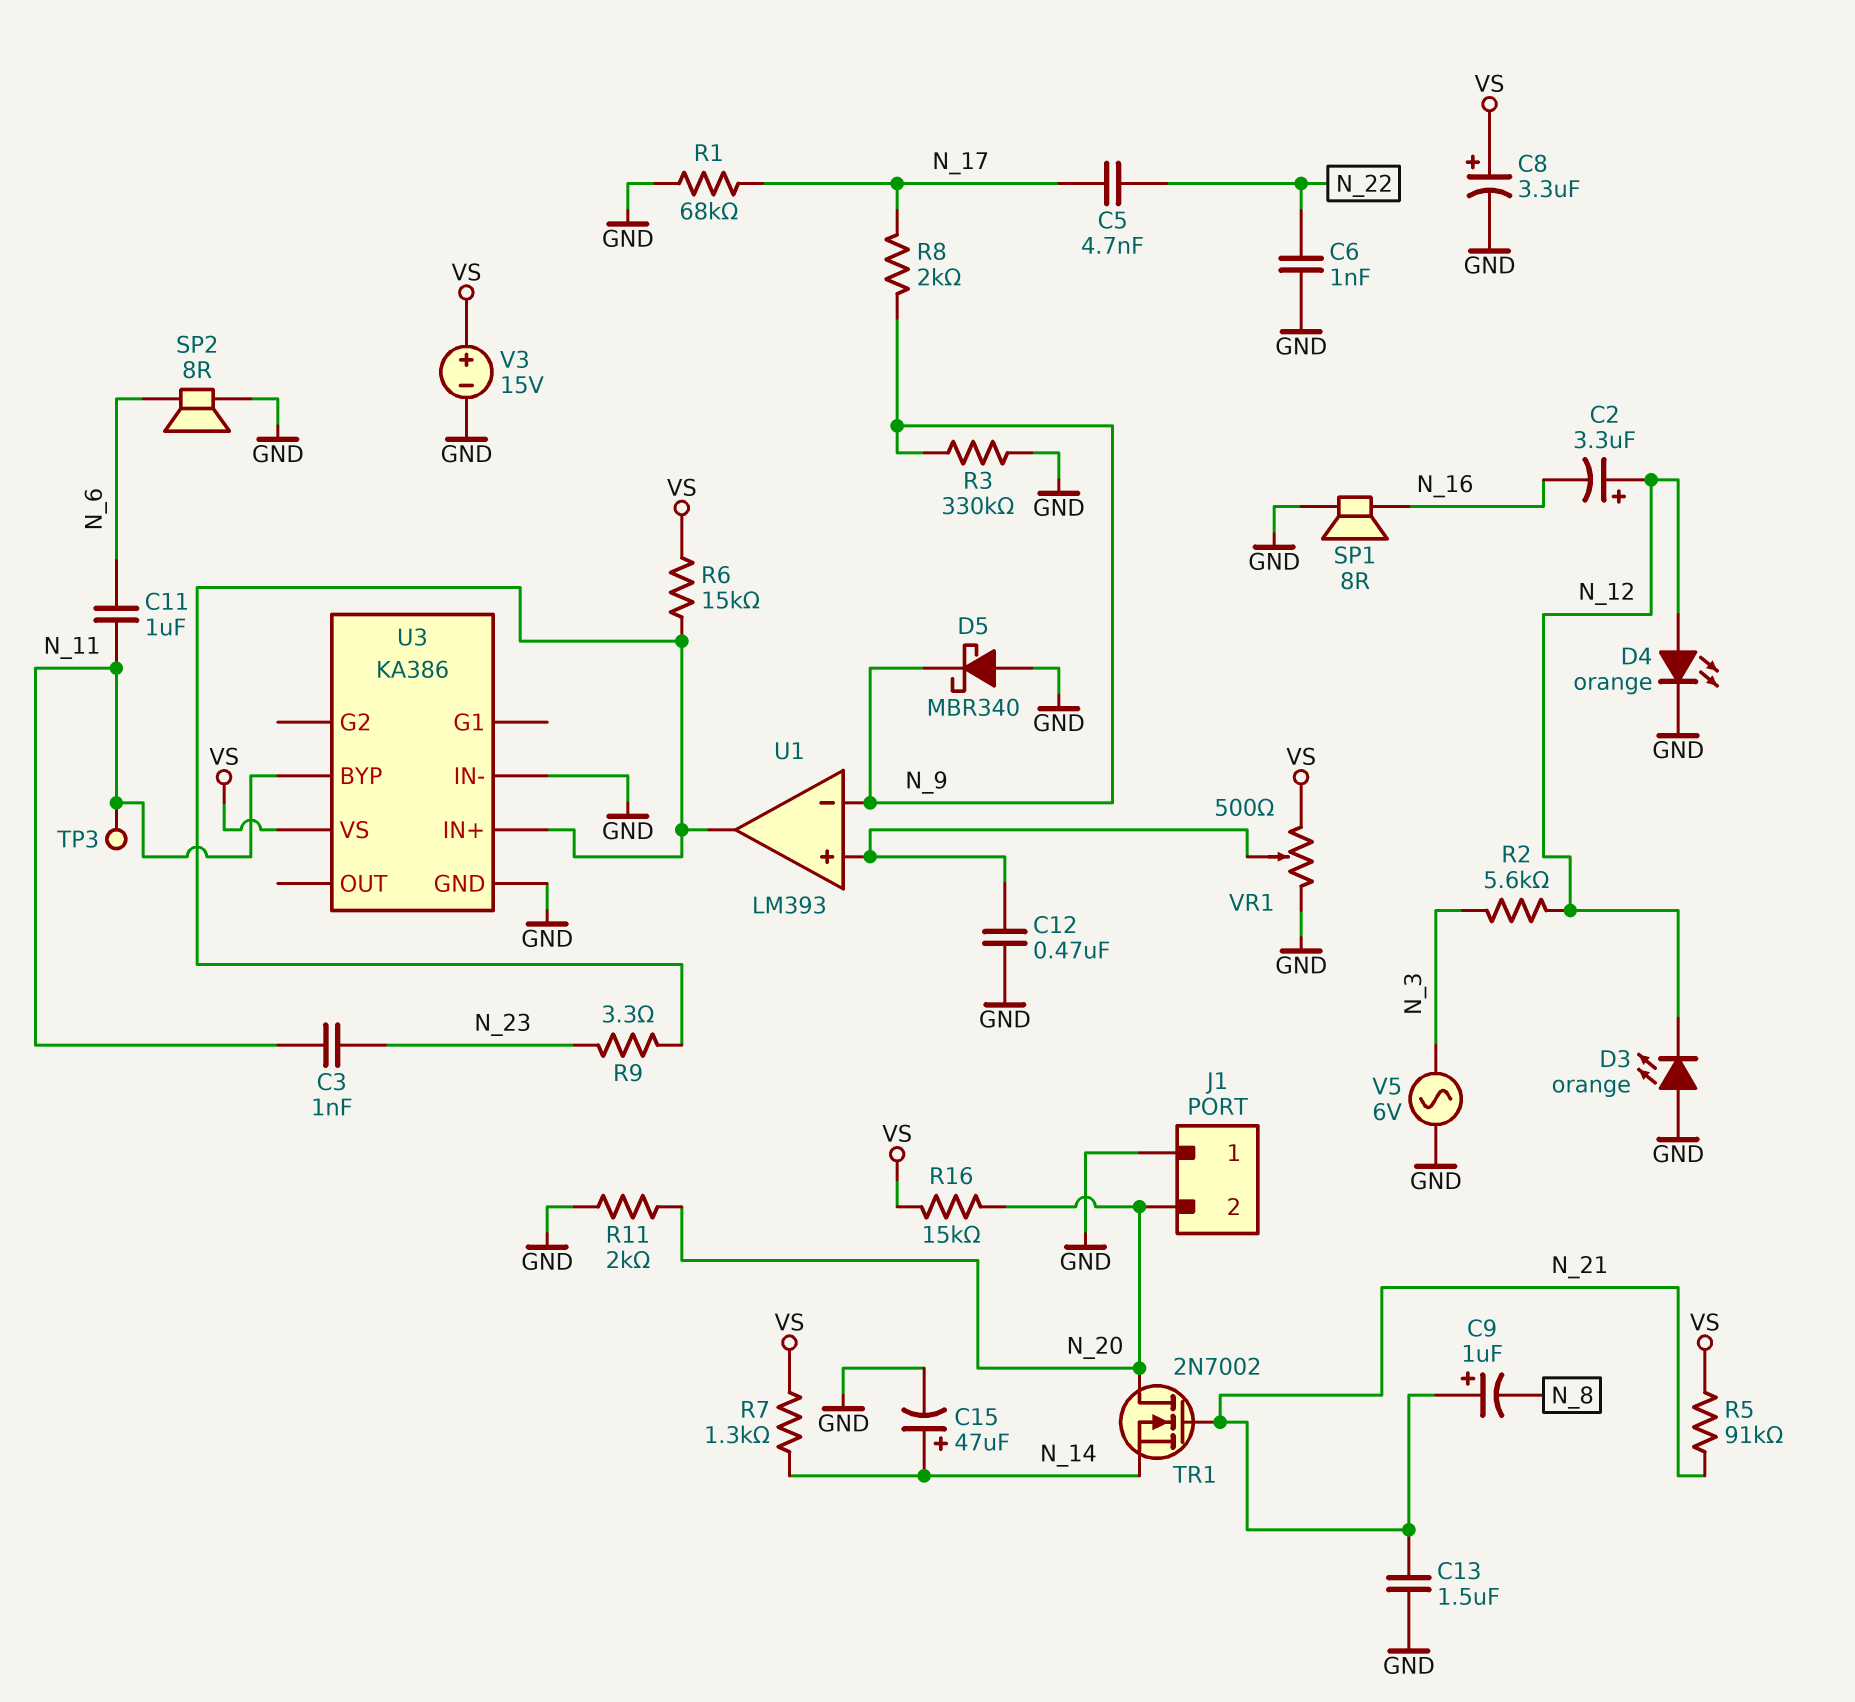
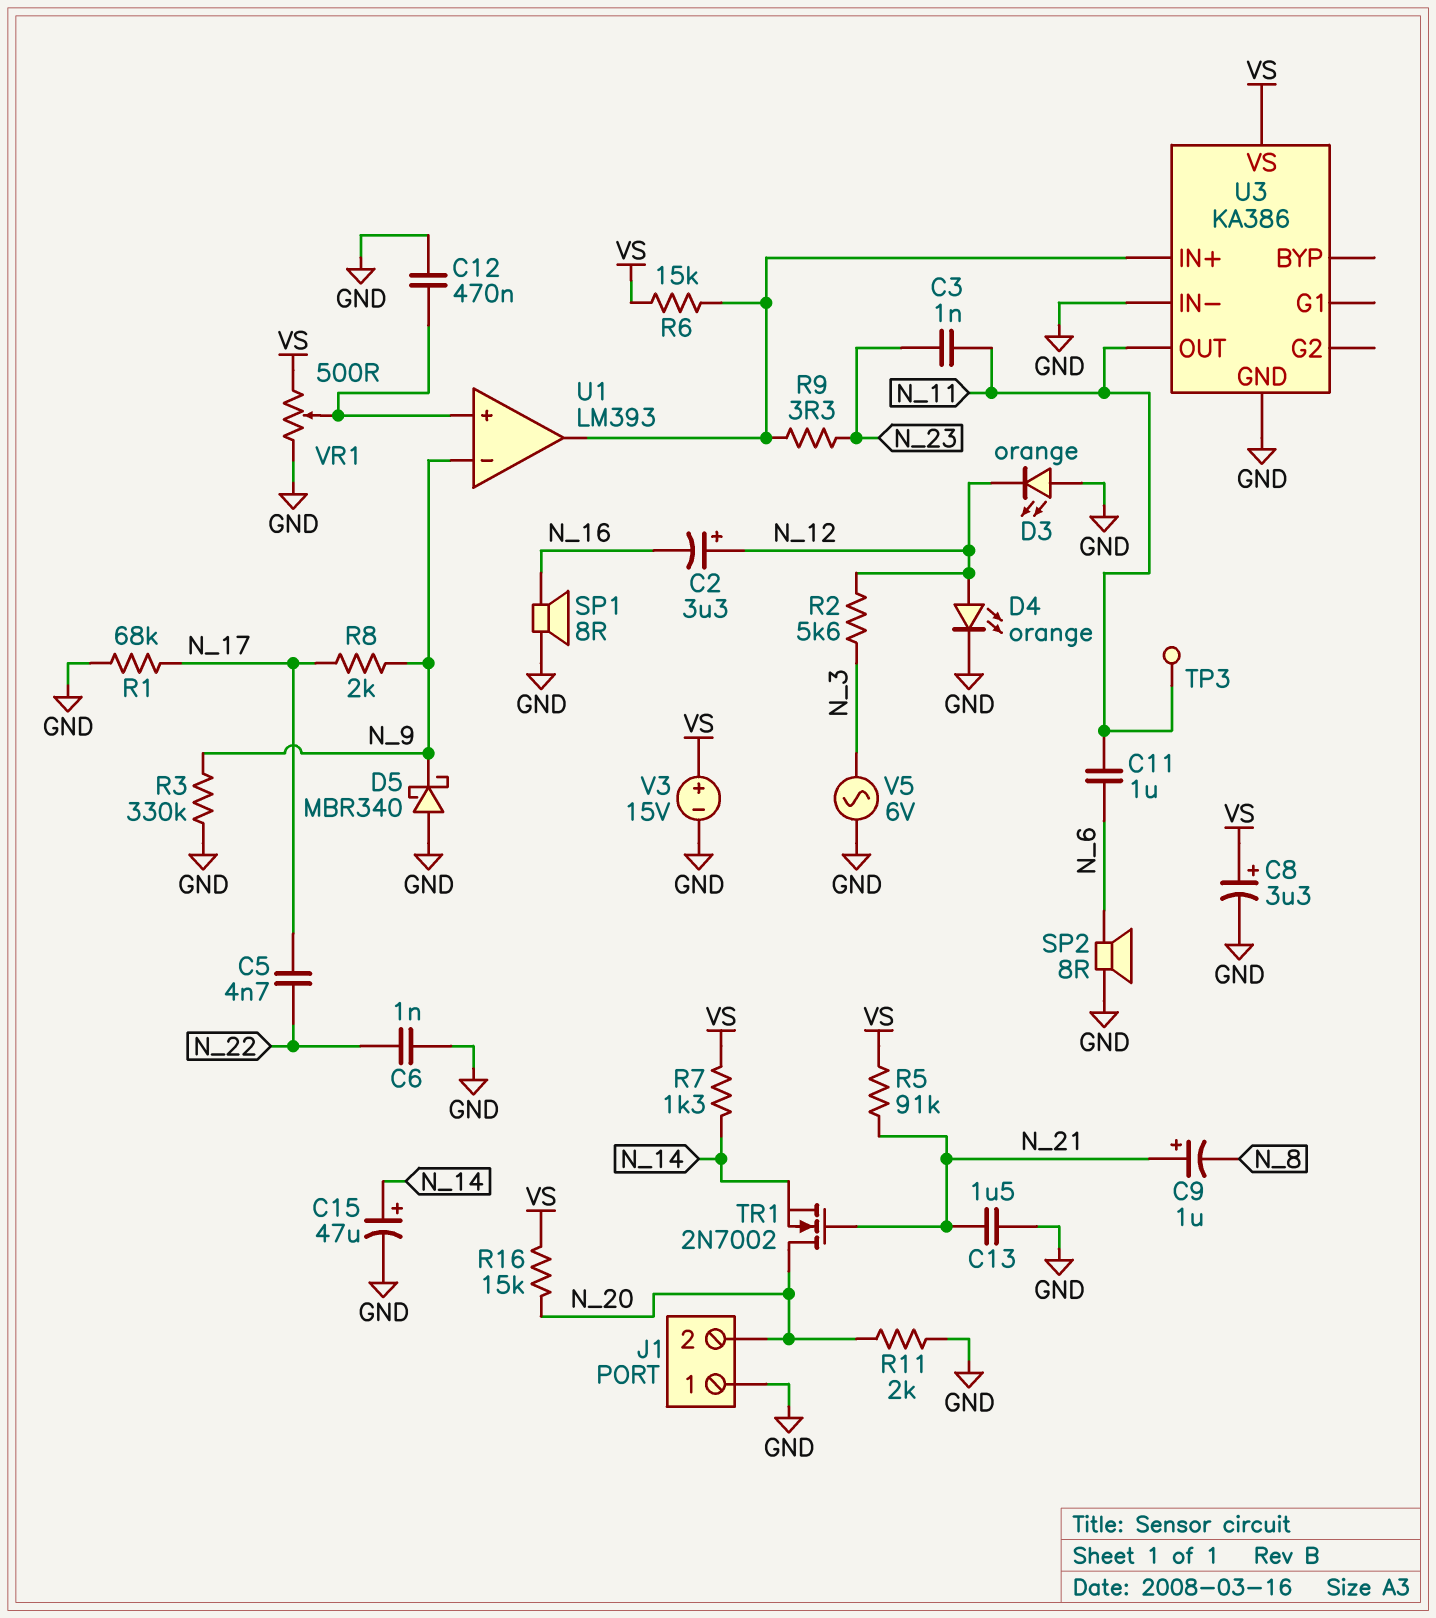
U3 pin BYP: N_11 -> none
U3 pin OUT: none -> N_11

